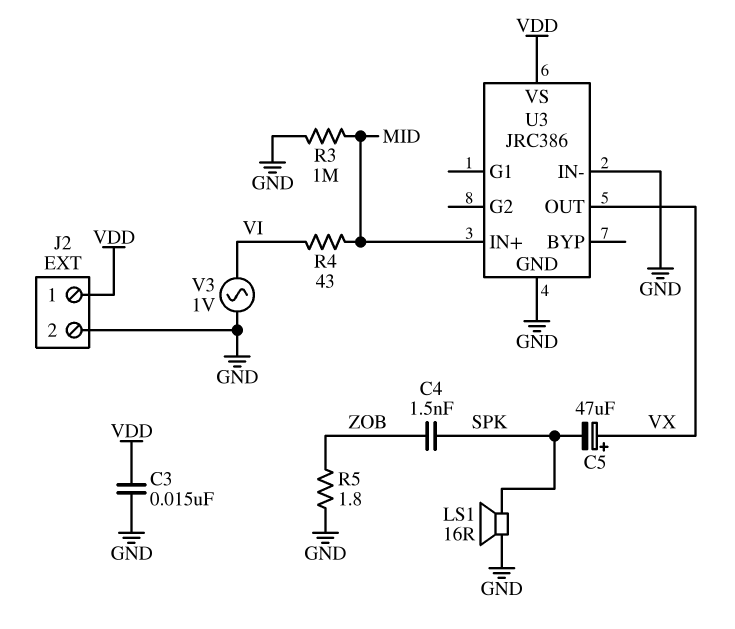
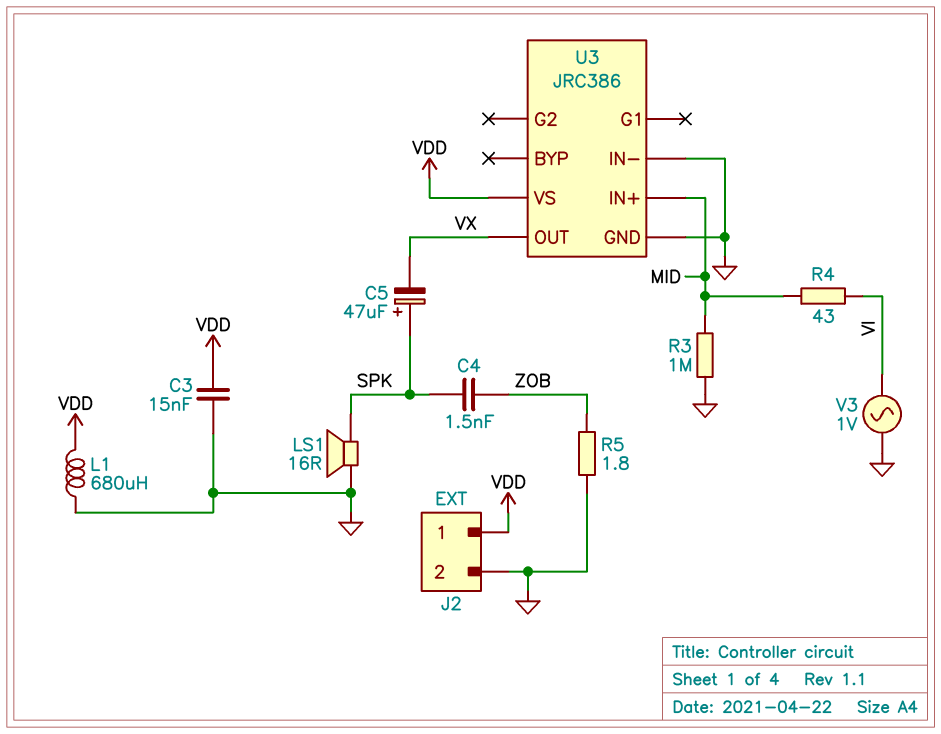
C5: 47uF (plus VX, minus SPK) -> 47uF (plus SPK, minus VX)
L1: none -> 680uH (GND, VDD)

